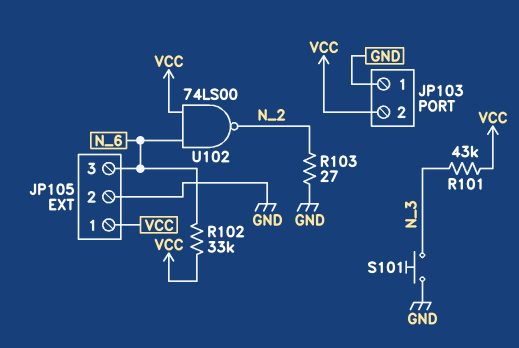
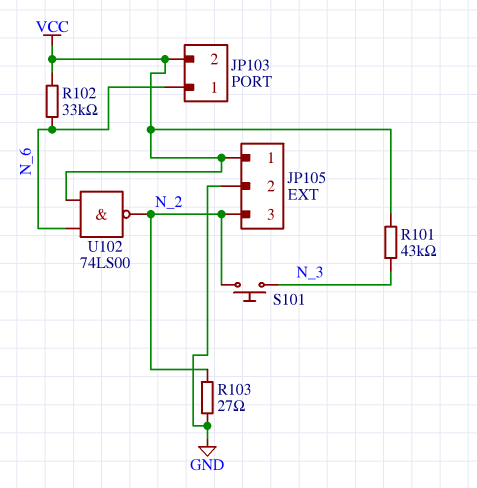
JP103 pin 1: GND -> N_6
JP105 pin 3: N_6 -> N_2
S101: button (GND, N_3) -> button (N_2, N_3)

